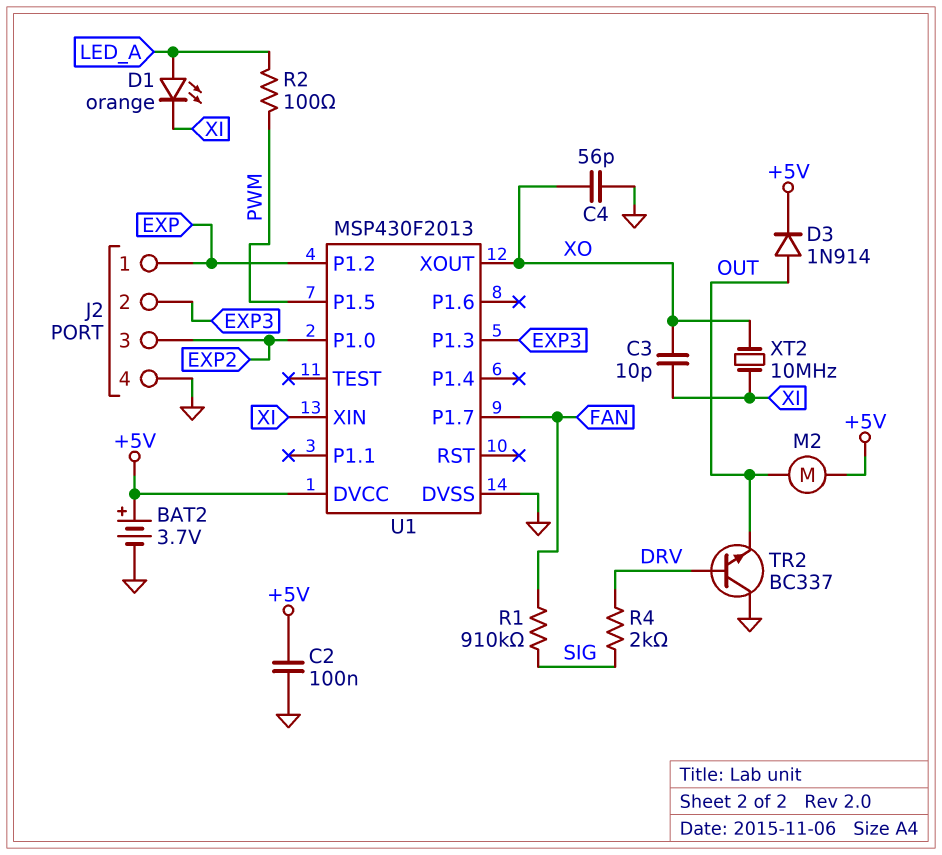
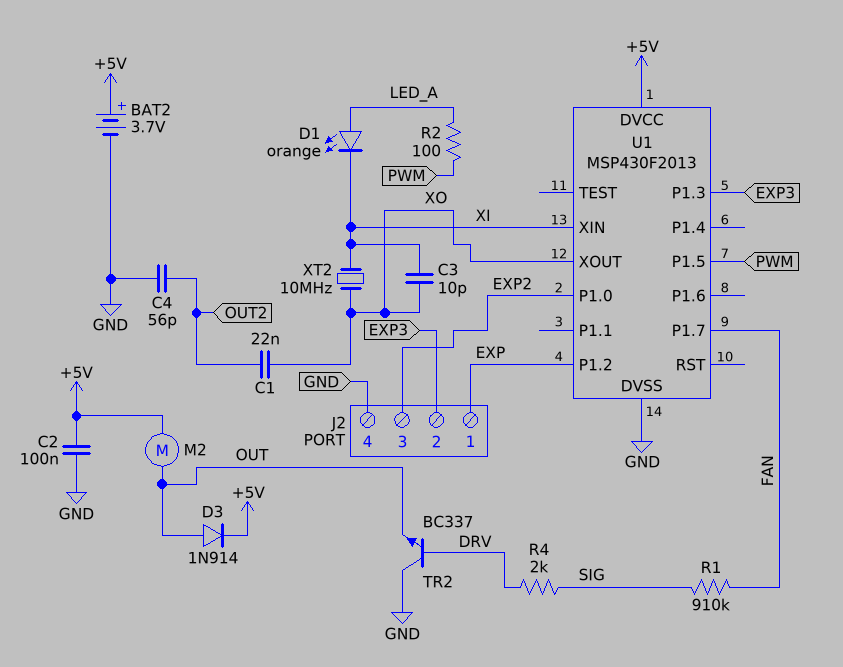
C1: none -> 22nF (OUT2, XO)
C4: 56pF (GND, XO) -> 56pF (GND, OUT2)

